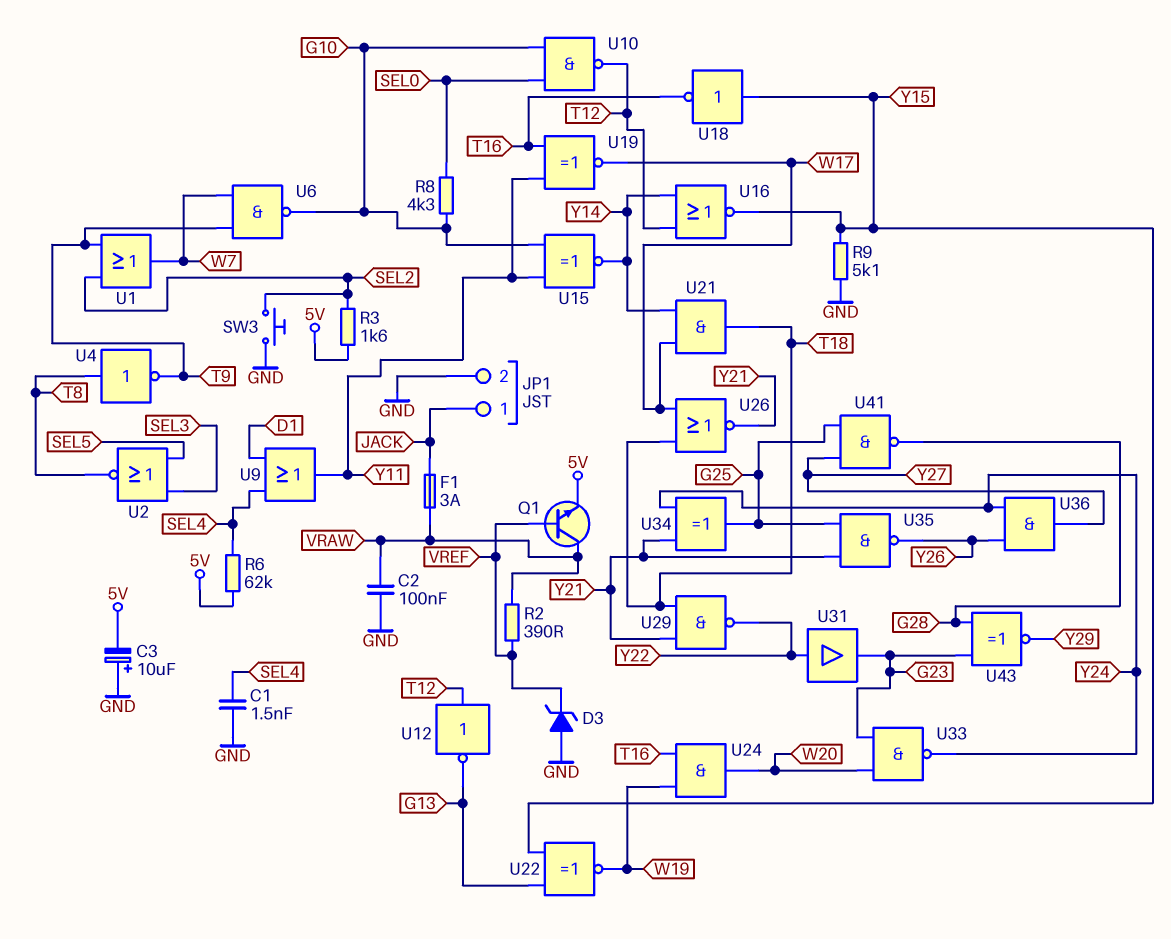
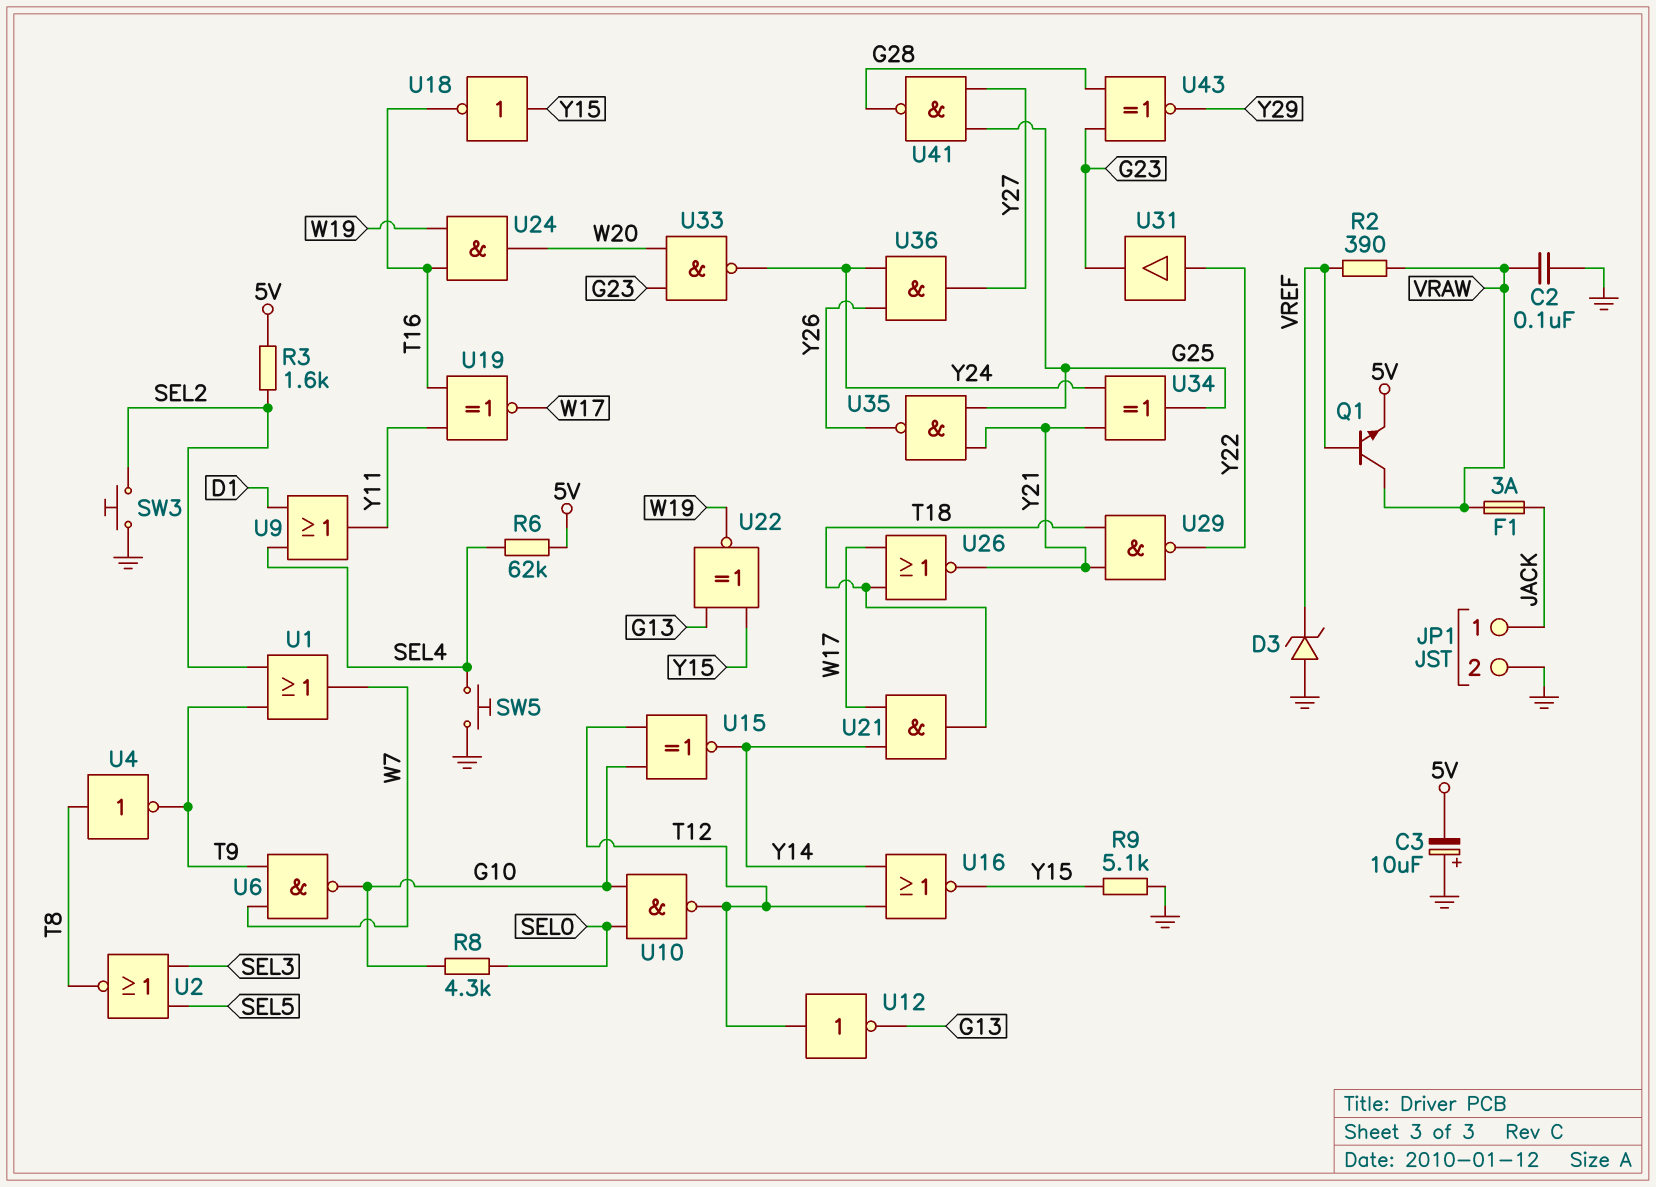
C1: 1.5nF (GND, SEL4) -> none
SW5: none -> button (GND, SEL4)
U15: XNOR (in G10, in Y11, out Y14) -> XNOR (in G10, in T12, out Y14)

